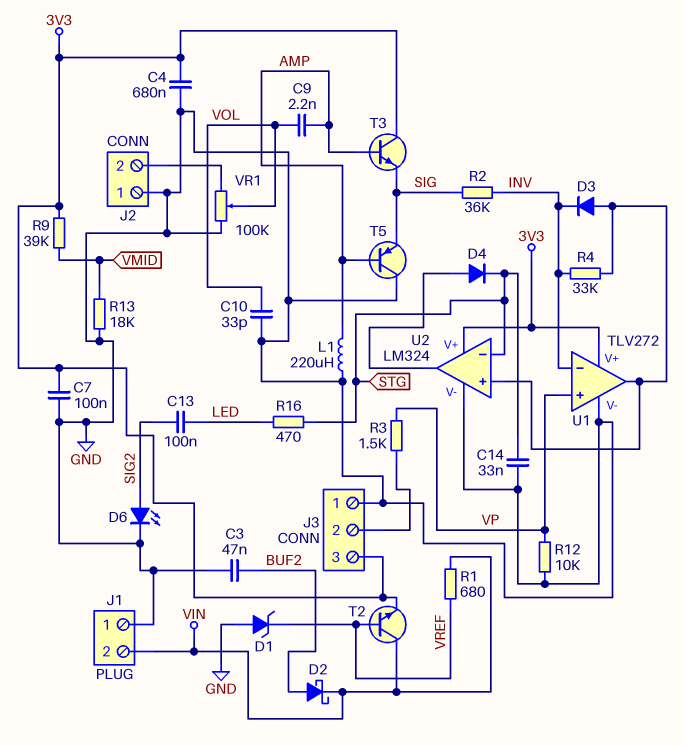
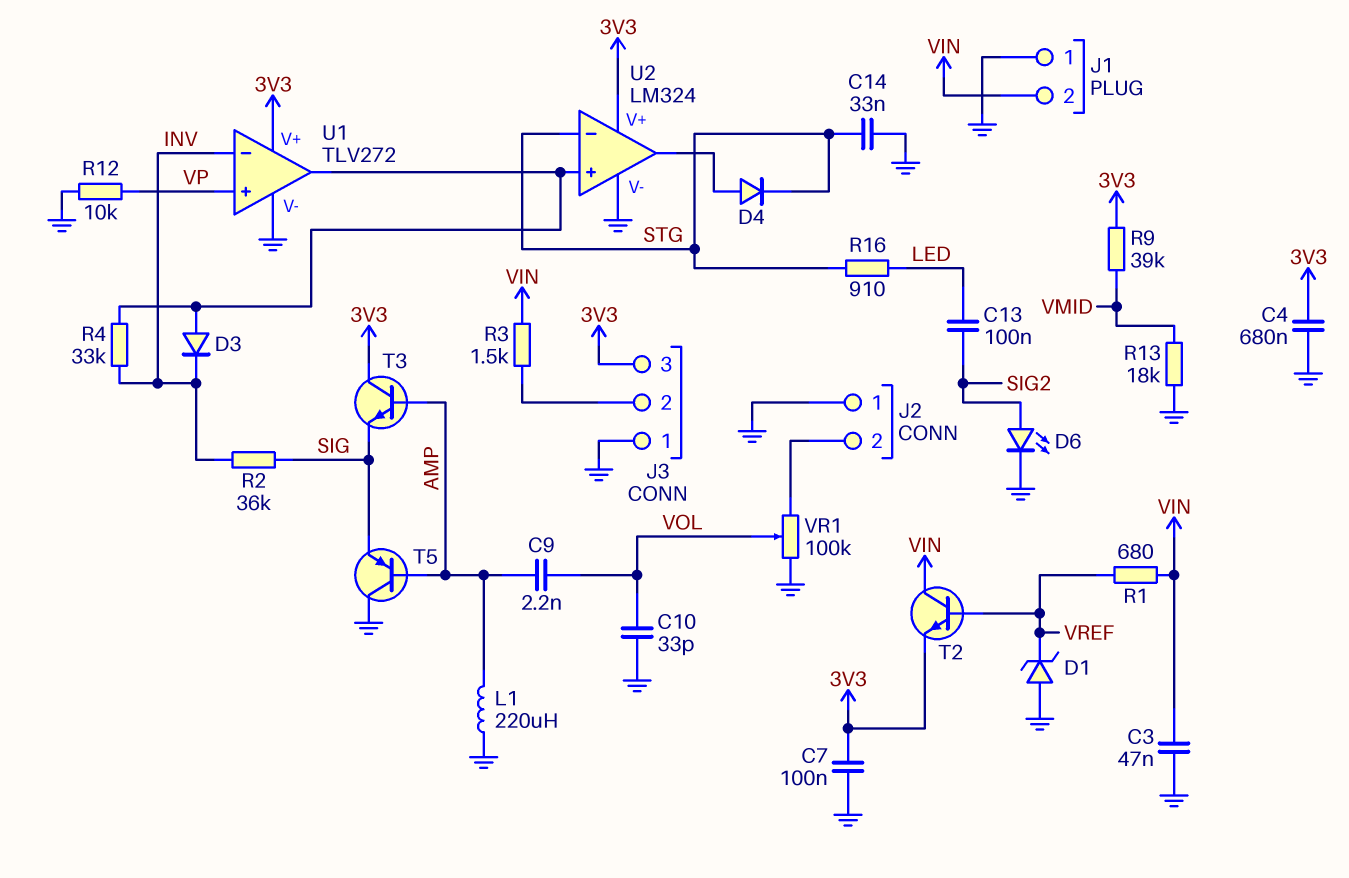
C3: 47nF (BUF2, GND) -> 47nF (GND, VIN)
D2: schottky (A BUF2, K VIN) -> none
R3: 1.5k (J3/2, VP) -> 1.5k (J3/2, VIN)
R16: 470 (LED, STG) -> 910 (LED, STG)

